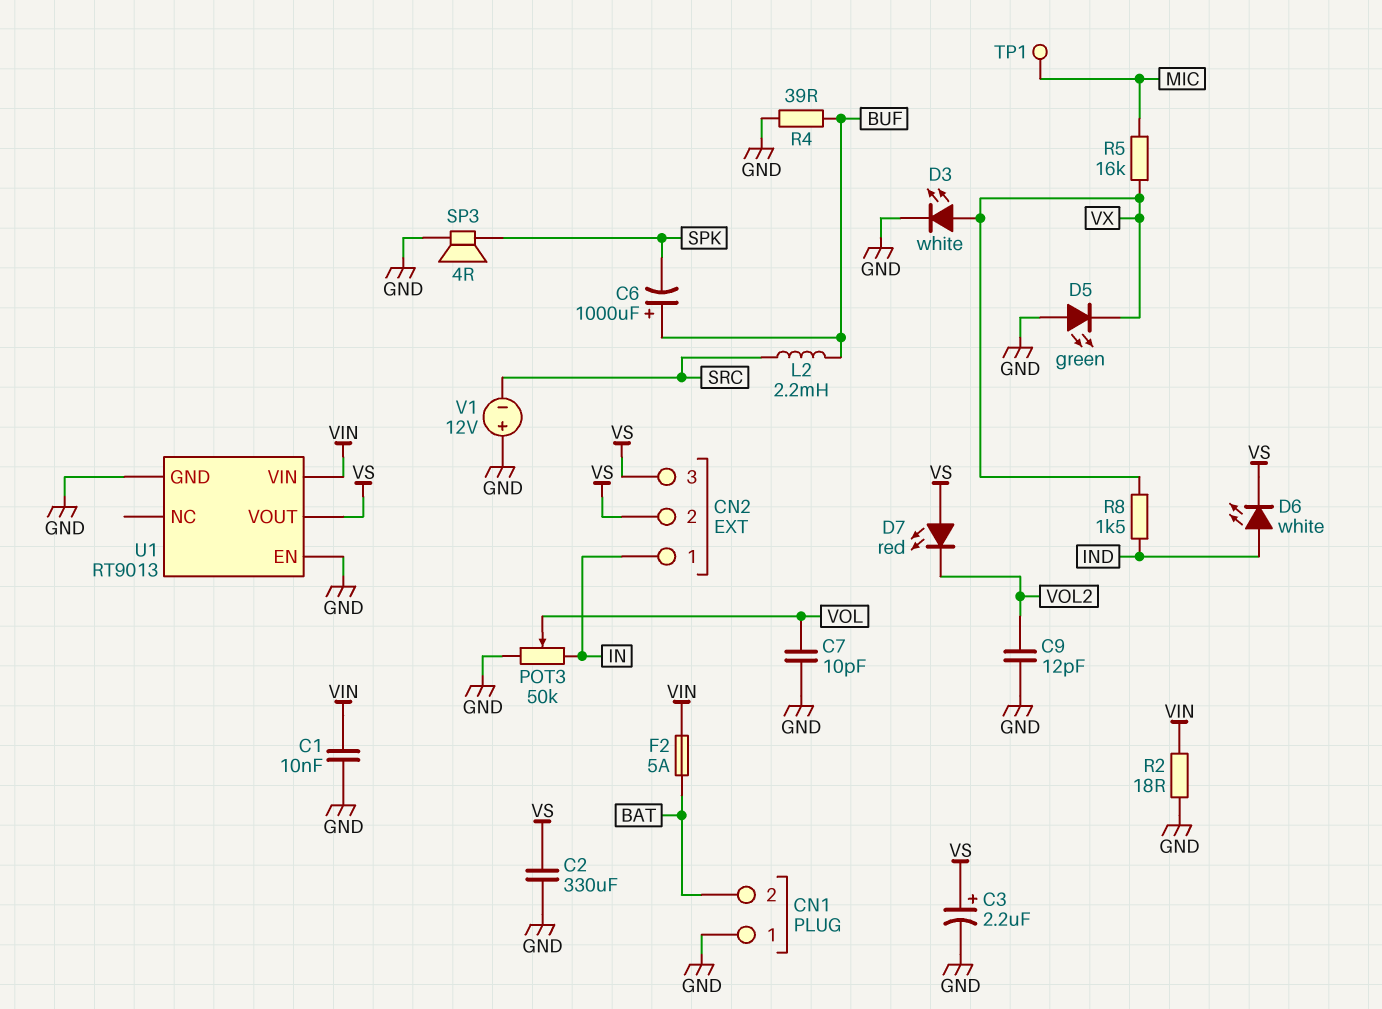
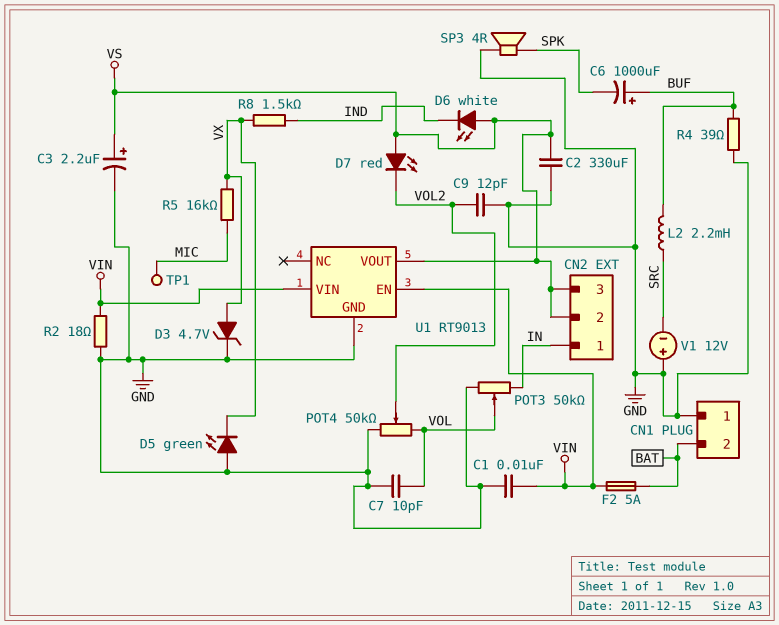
D3: LED white (A VX, K GND) -> zener 4.7V (A VX, K GND)
D6: LED white (A IND, K VS) -> LED white (A VS, K IND)
POT4: none -> 50k (GND, VOL, wiper VOL2)
U1 pin EN: GND -> VIN

